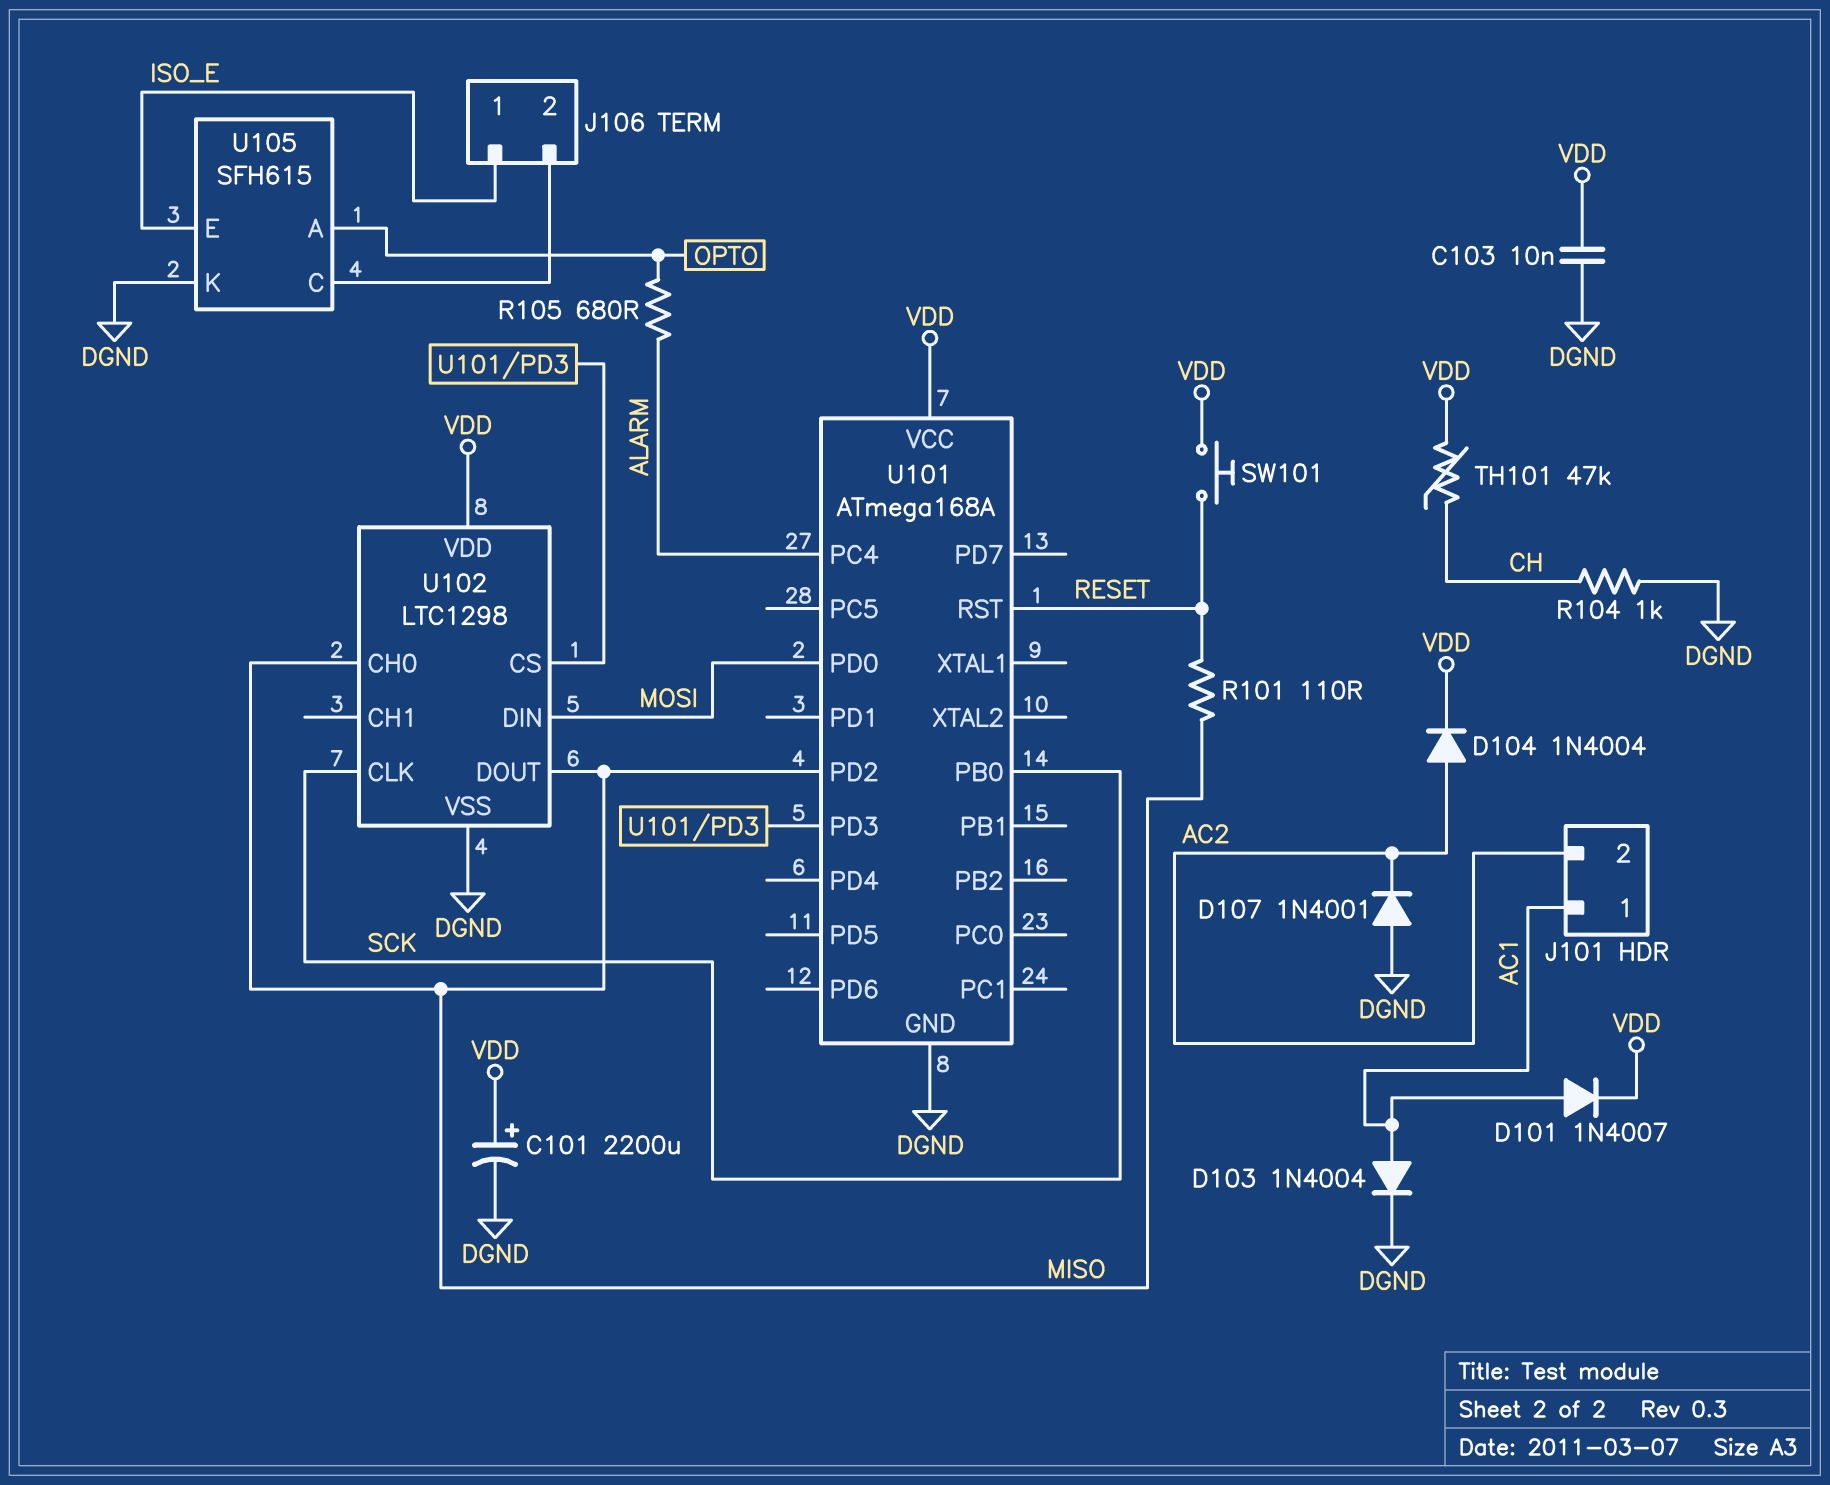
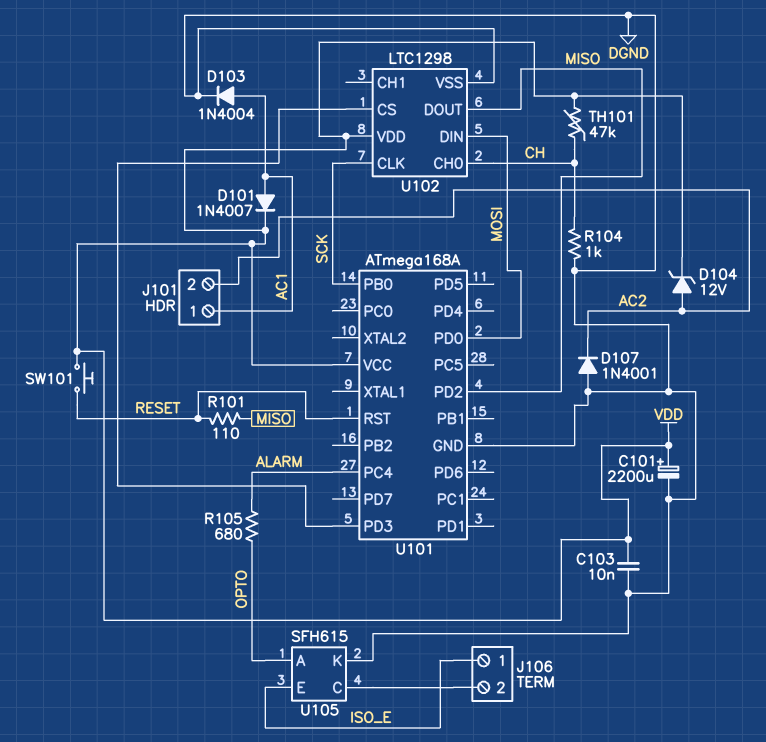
D104: diode 1N4004 (A AC2, K VDD) -> zener 12V (A AC2, K VDD)
U102 pin CH0: MISO -> CH

